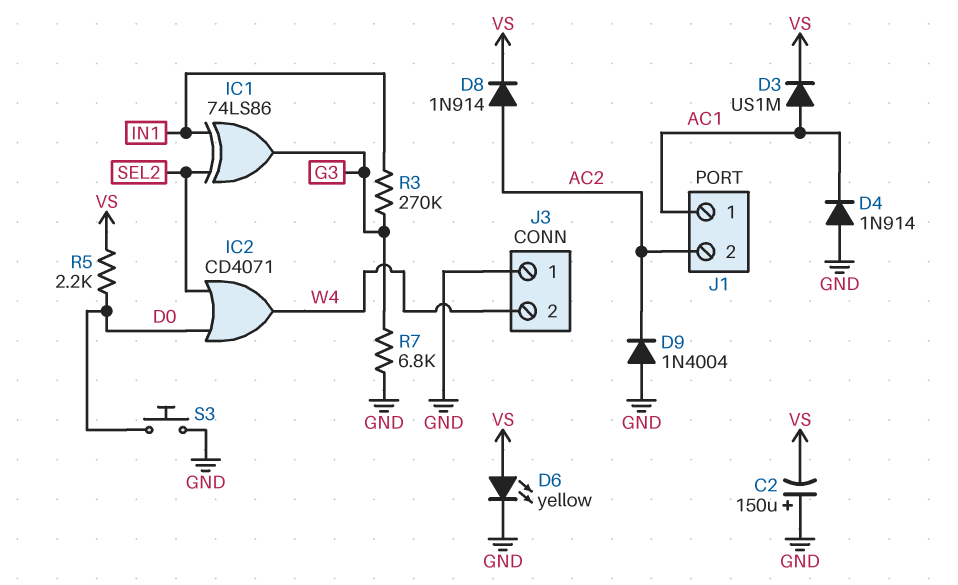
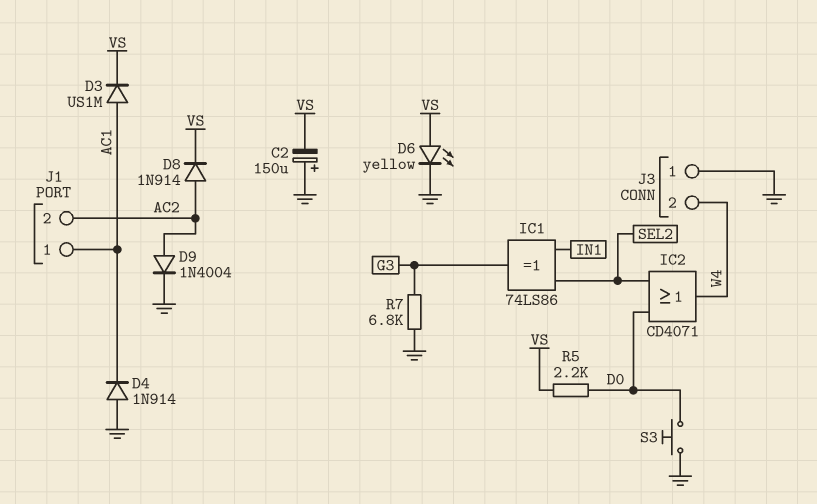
D9: diode 1N4004 (A GND, K AC2) -> diode 1N4004 (A AC2, K GND)
R3: 270k (G3, IN1) -> none

